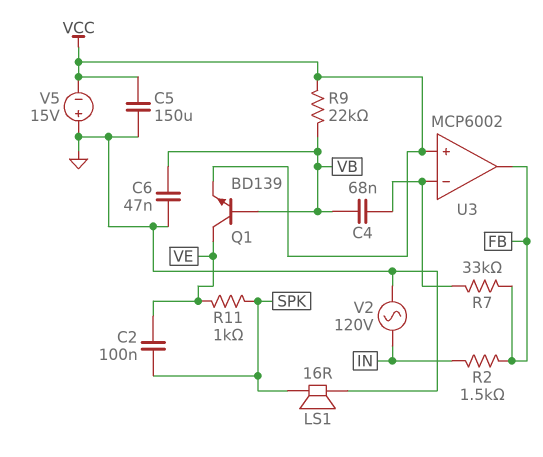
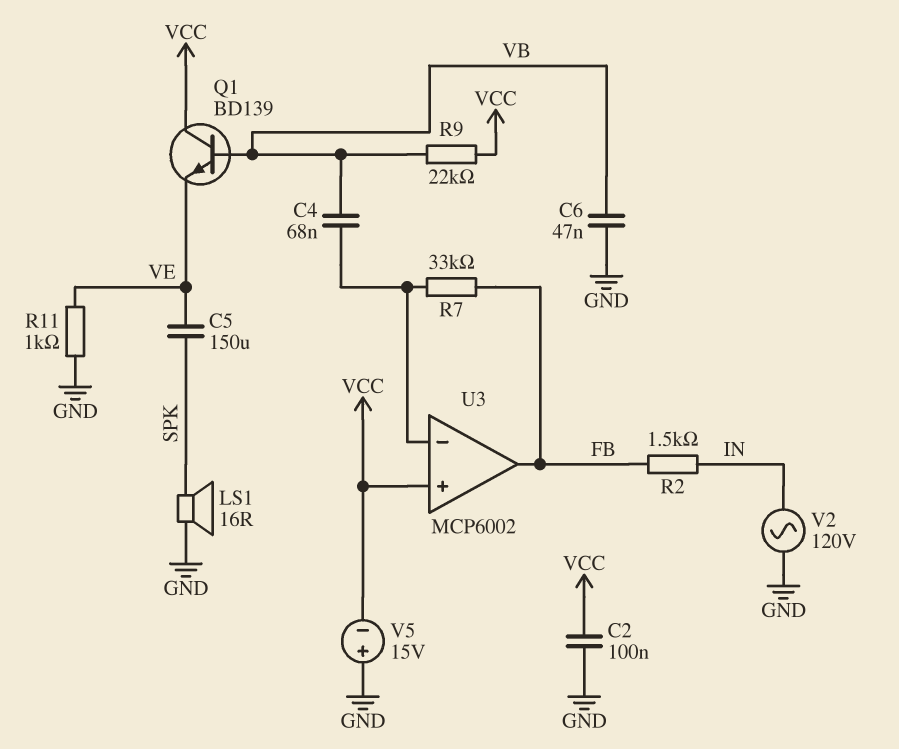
C2: 100nF (SPK, VE) -> 100nF (GND, VCC)
C5: 150uF (GND, VCC) -> 150uF (SPK, VE)
Q1: NPN BD139 (B VB, C VE, E VCC) -> NPN BD139 (B VB, C VCC, E VE)
R11: 1k (SPK, VE) -> 1k (GND, VE)

